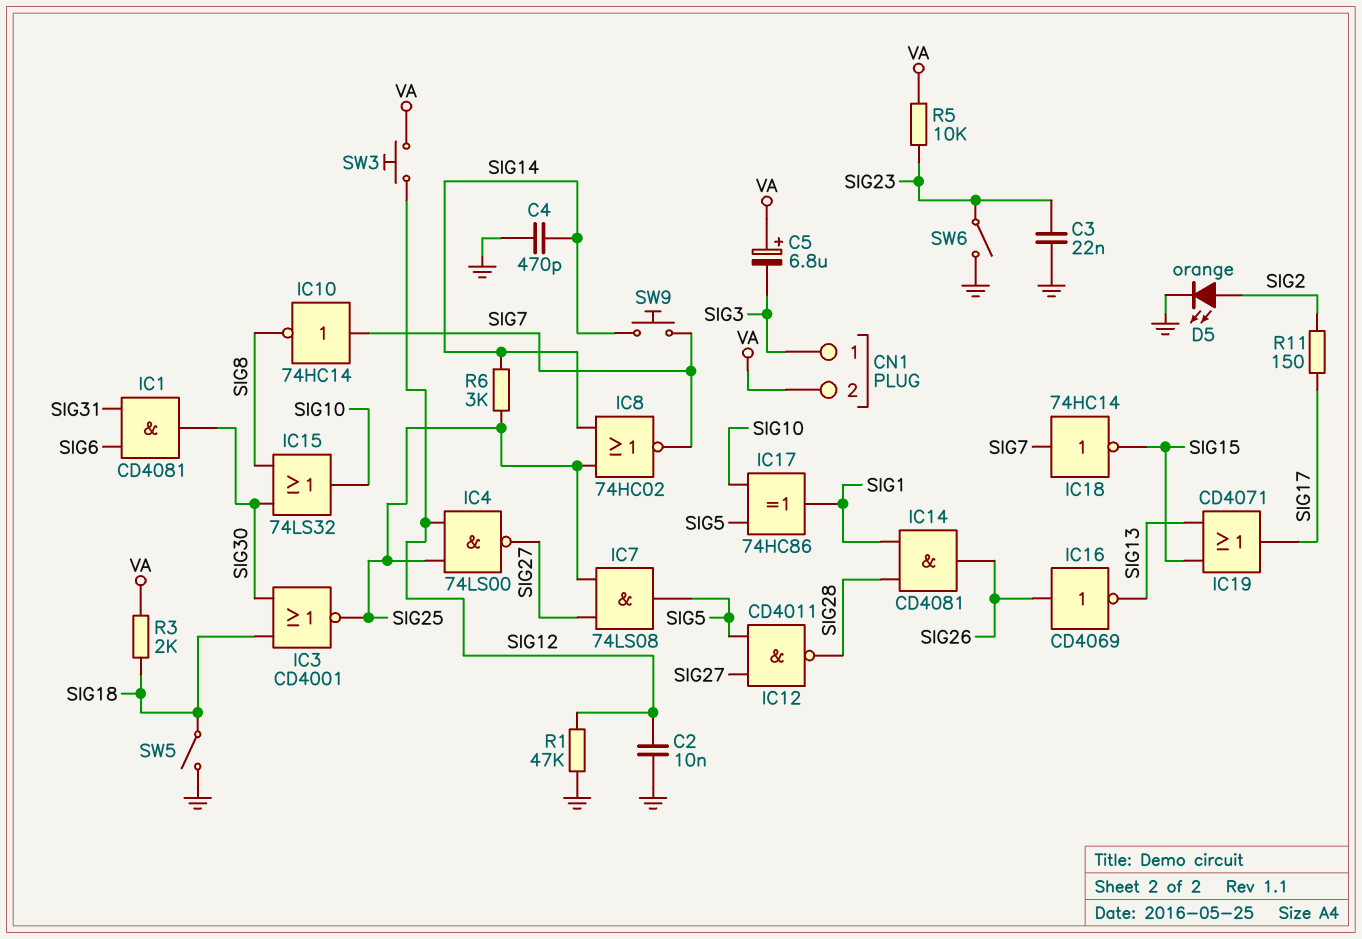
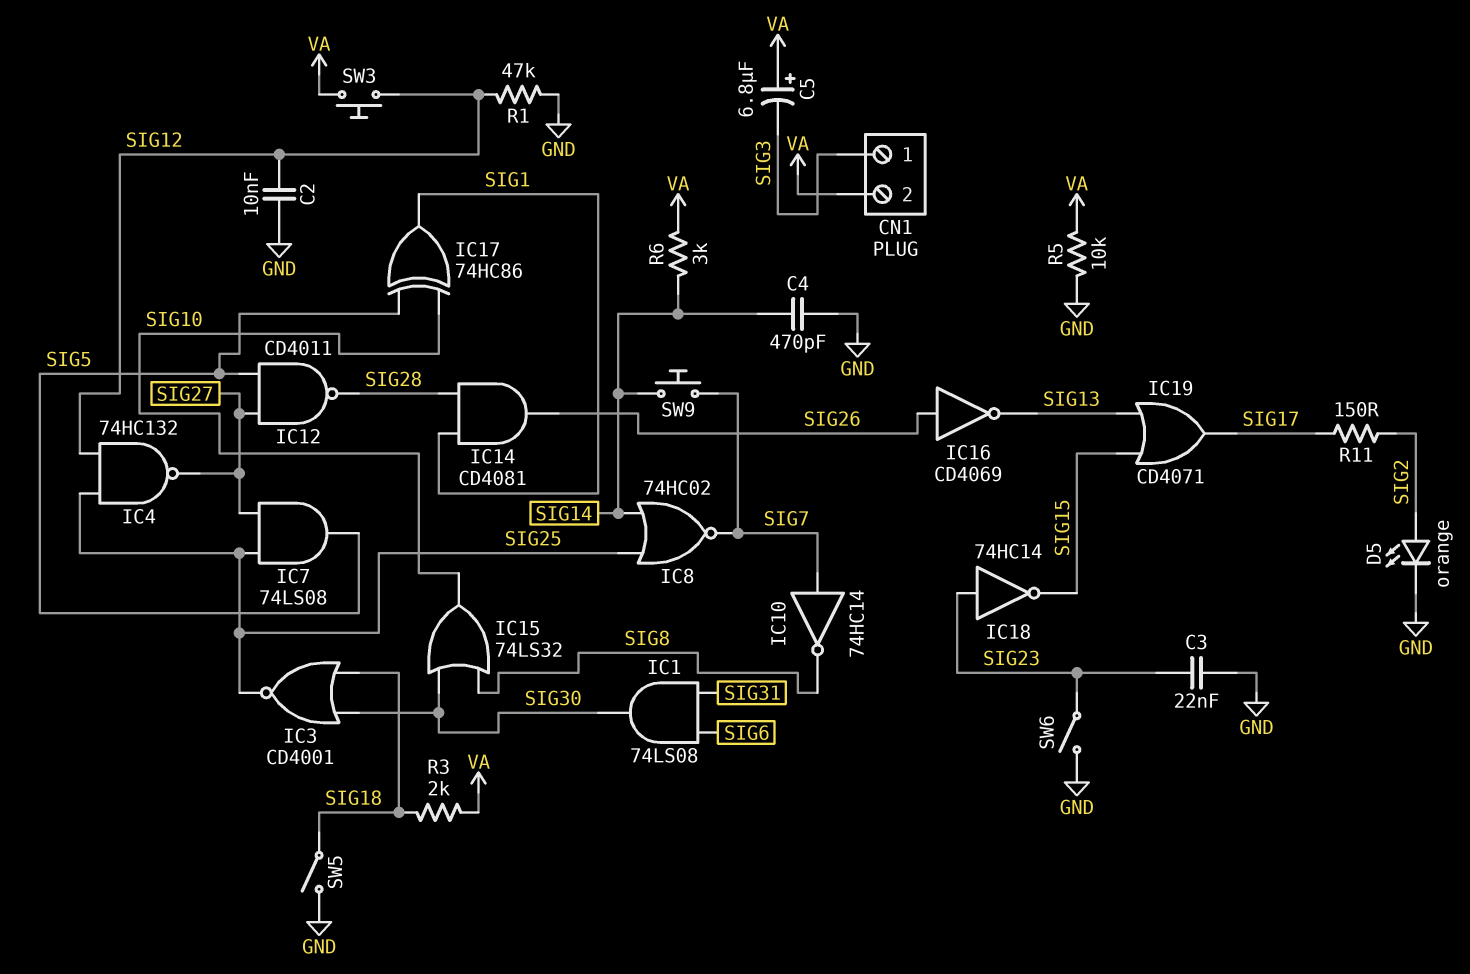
IC1: AND CD4081 (in SIG6, in SIG31, out SIG30) -> AND 74LS08 (in SIG6, in SIG31, out SIG30)
IC4: NAND 74LS00 (in SIG12, in SIG25, out SIG27) -> NAND 74HC132 (in SIG12, in SIG25, out SIG27)
IC18: NOT 74HC14 (in SIG7, out SIG15) -> NOT 74HC14 (in SIG23, out SIG15)
R5: 10k (SIG23, VA) -> 10k (GND, VA)
R6: 3k (SIG14, SIG25) -> 3k (SIG14, VA)

